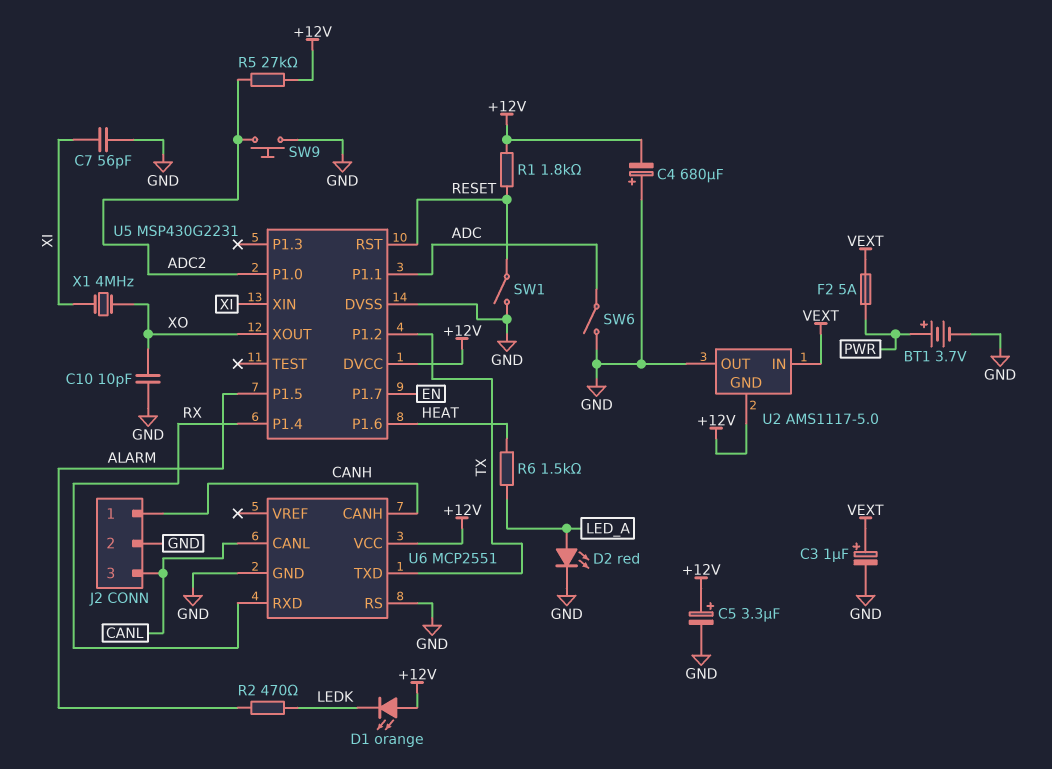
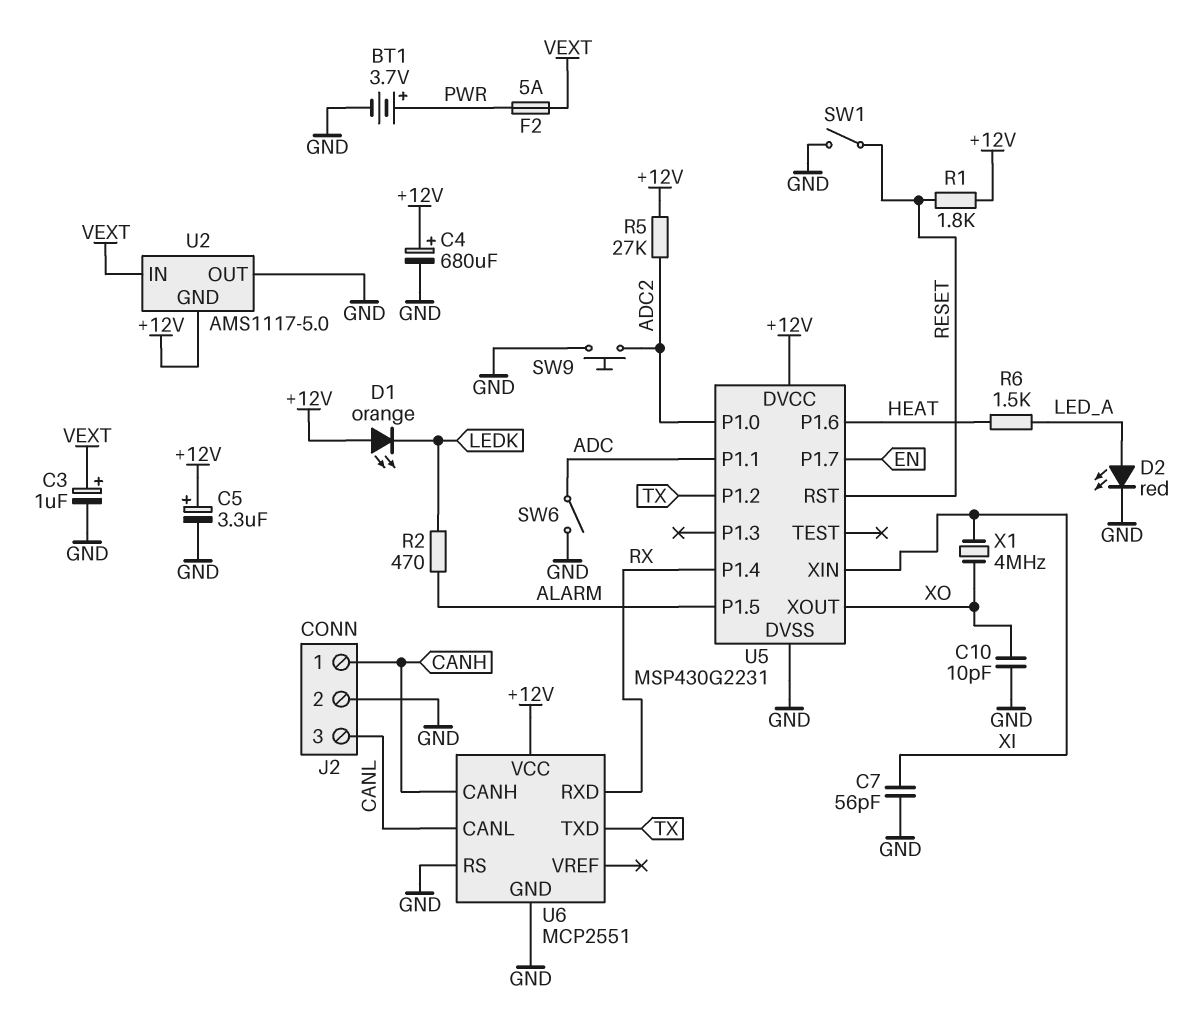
C4: 680uF (plus GND, minus +12V) -> 680uF (plus +12V, minus GND)

